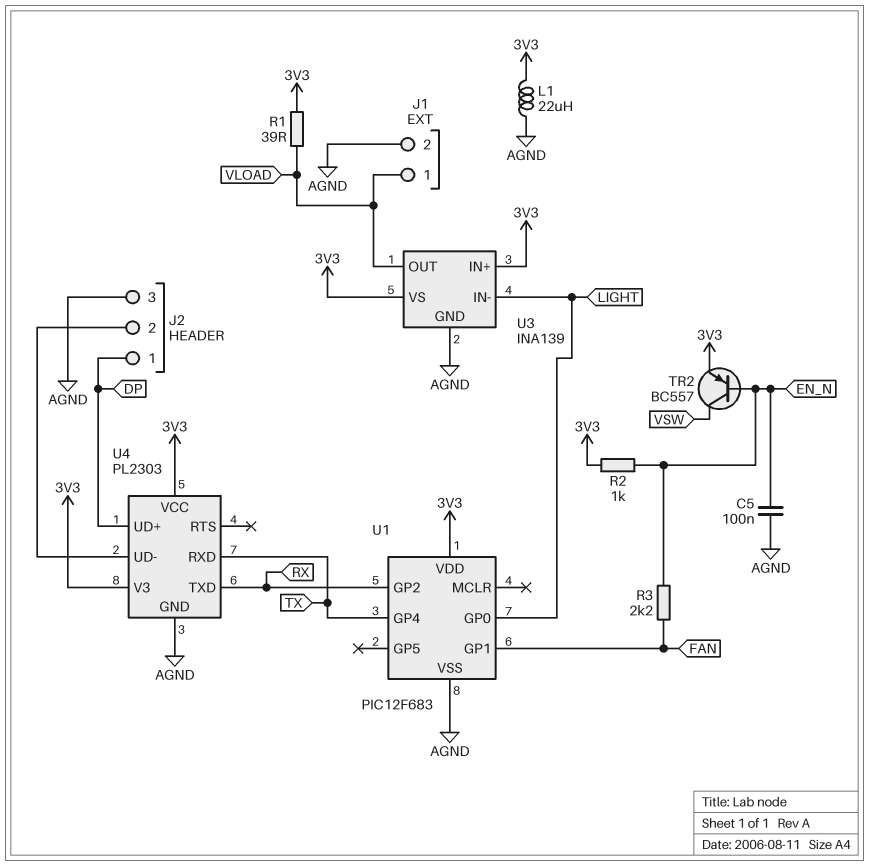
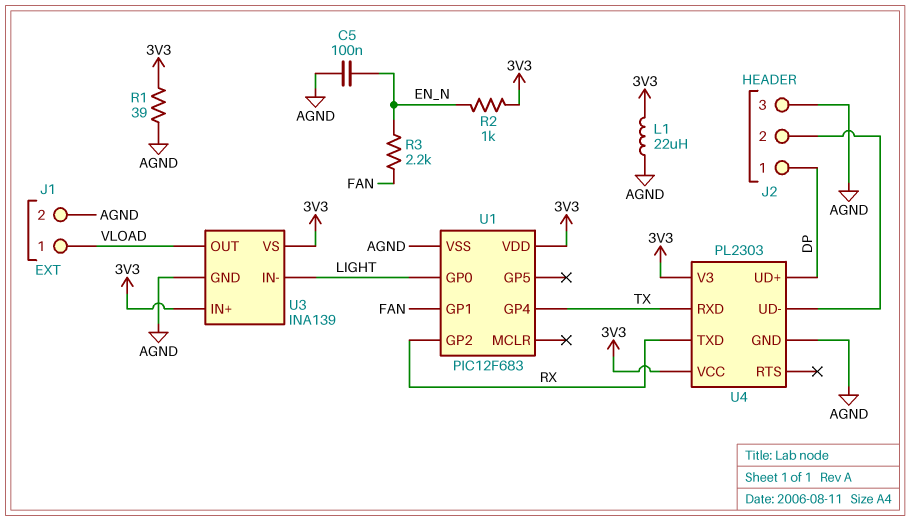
R1: 39 (3V3, VLOAD) -> 39 (3V3, AGND)
TR2: PNP BC557 (B EN_N, C VSW, E 3V3) -> none

